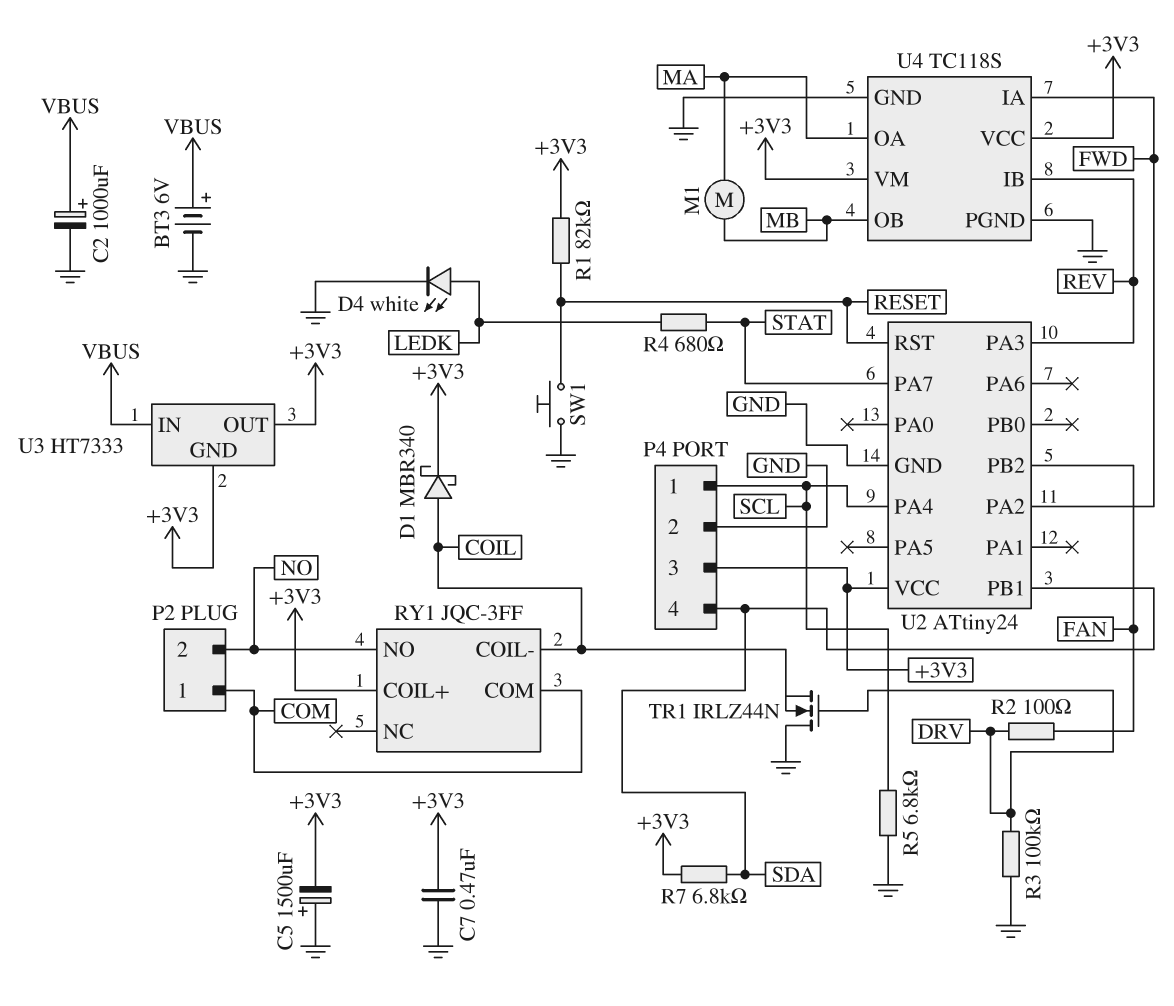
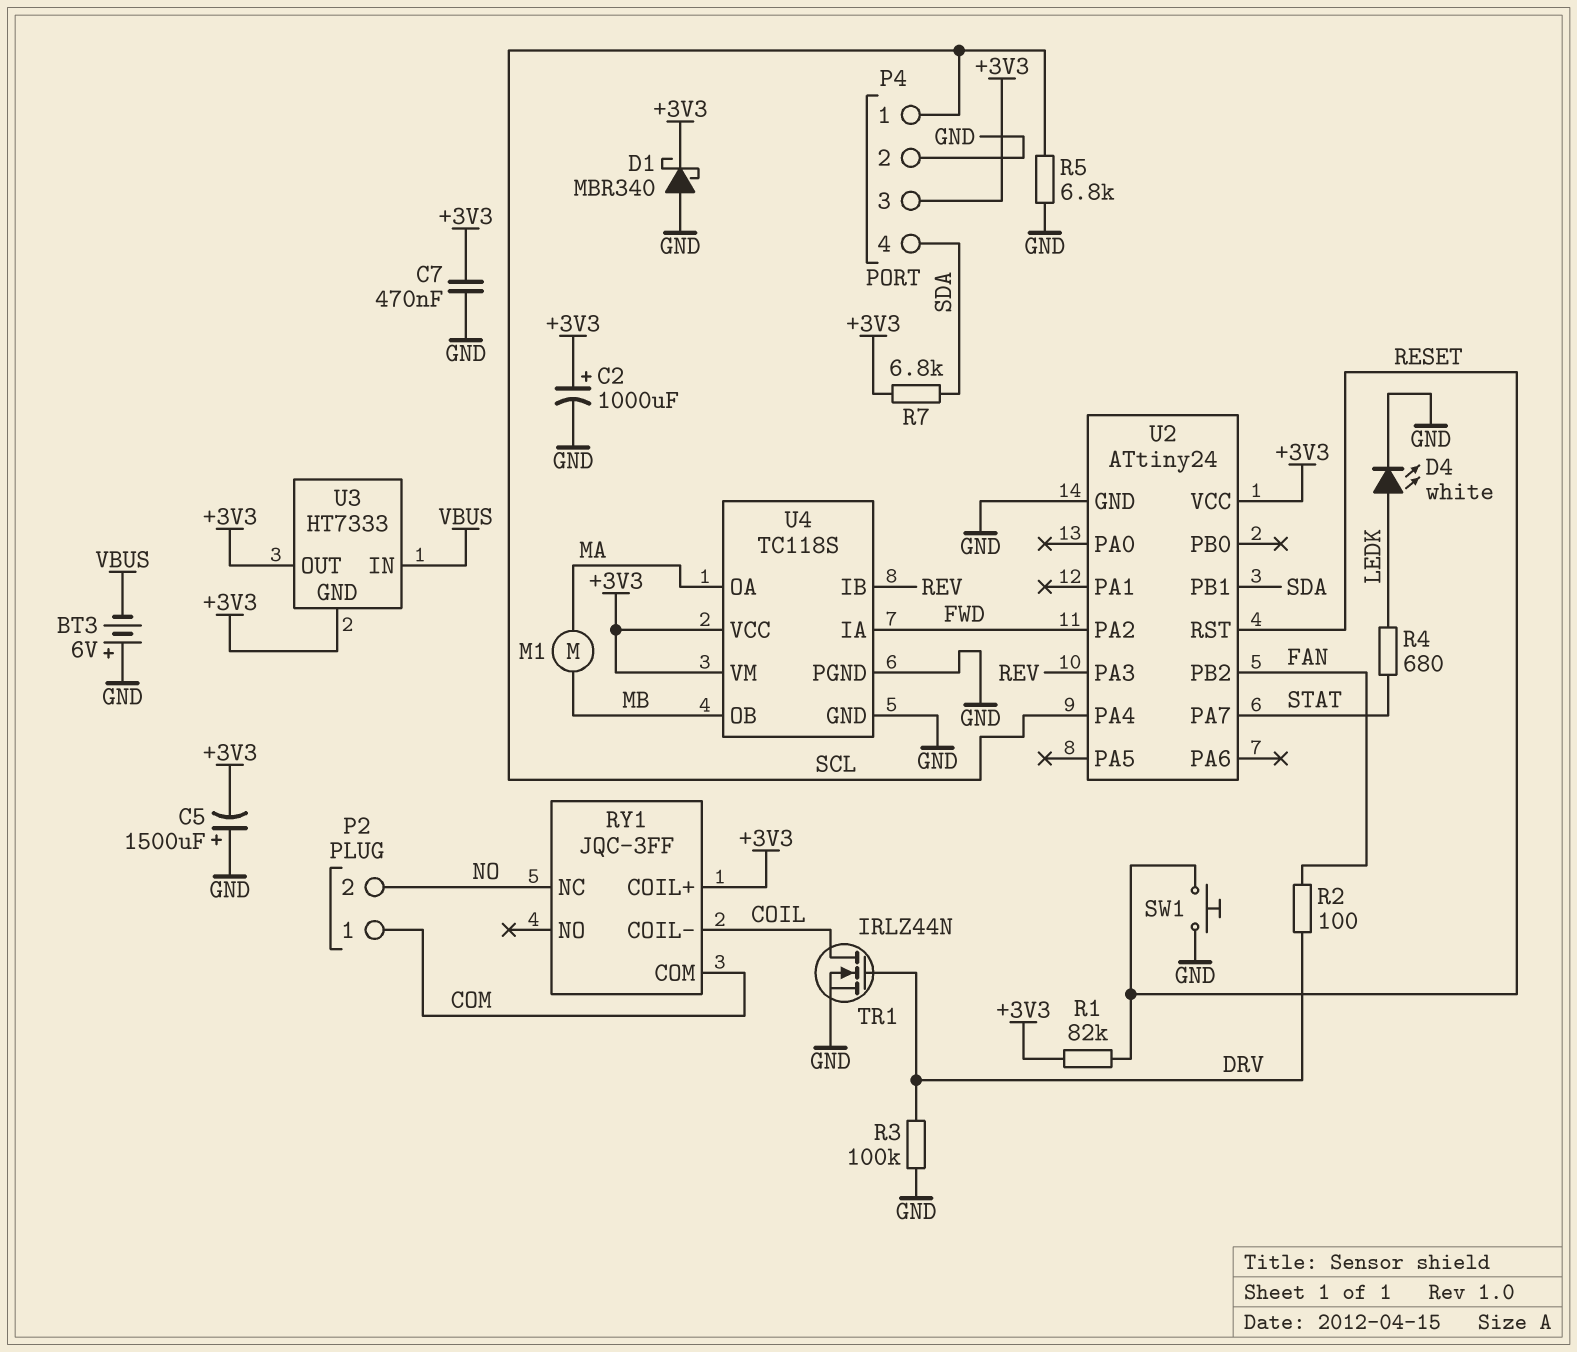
BT3: 6V (plus VBUS, minus GND) -> 6V (plus GND, minus VBUS)
C2: 1000uF (plus VBUS, minus GND) -> 1000uF (plus +3V3, minus GND)
D1: schottky MBR340 (A COIL, K +3V3) -> schottky MBR340 (A GND, K +3V3)
RY1 pin NC: none -> NO
RY1 pin NO: NO -> none
TR1: NMOS IRLZ44N (G DRV, D GND, S COIL) -> NMOS IRLZ44N (G DRV, D COIL, S GND)

